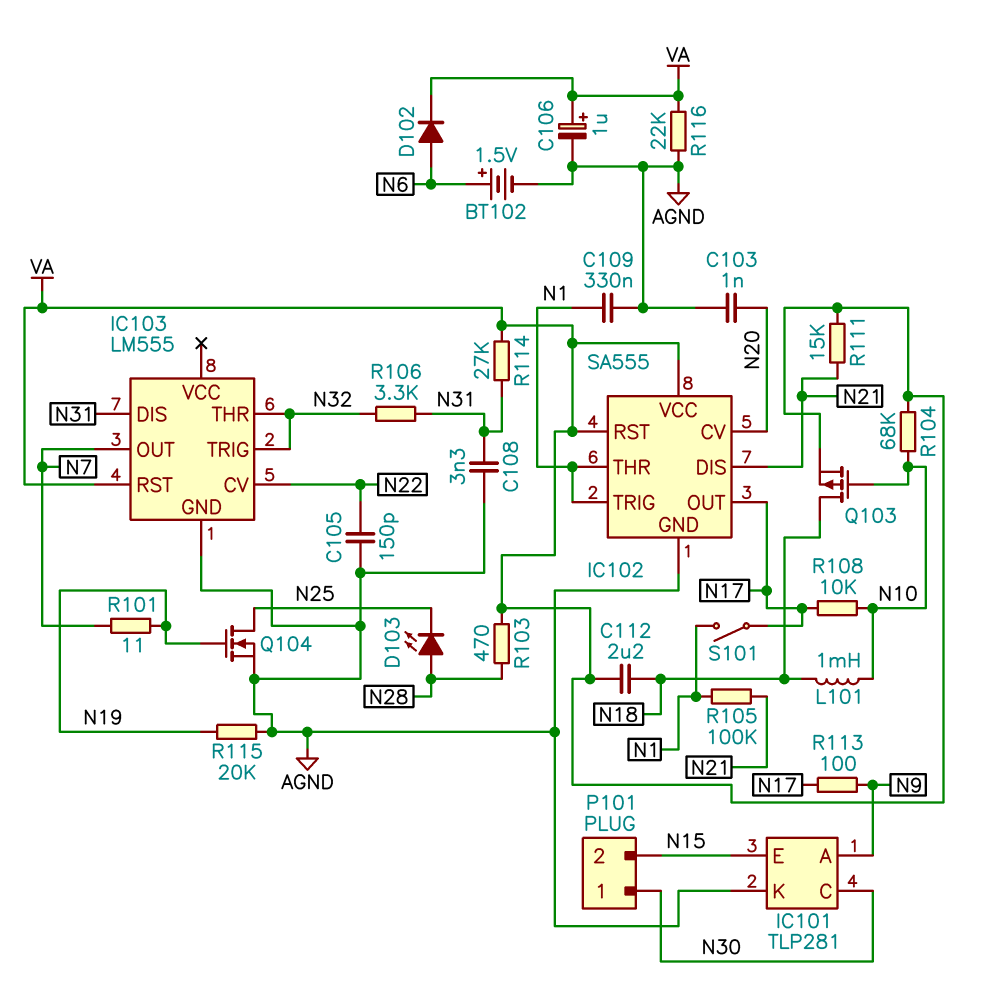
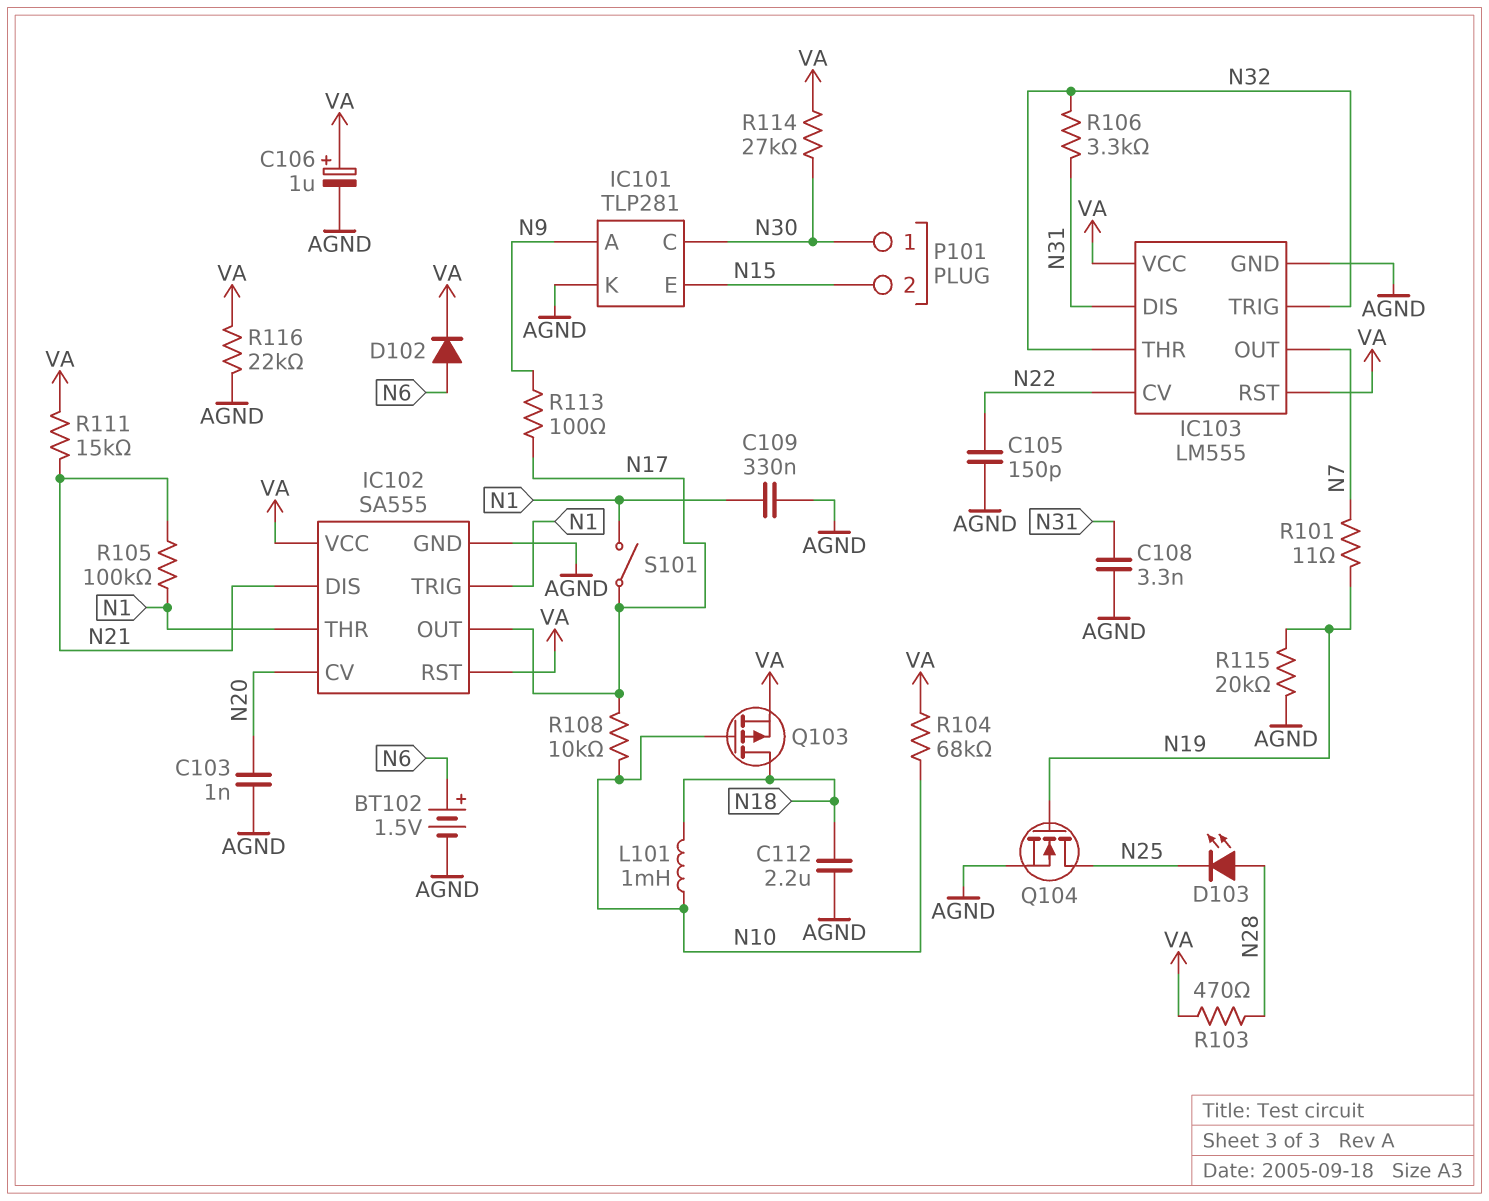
C112: 2.2uF (N18, VA) -> 2.2uF (AGND, N18)
IC103 pin VCC: none -> VA
R114: 27k (N31, VA) -> 27k (N30, VA)

